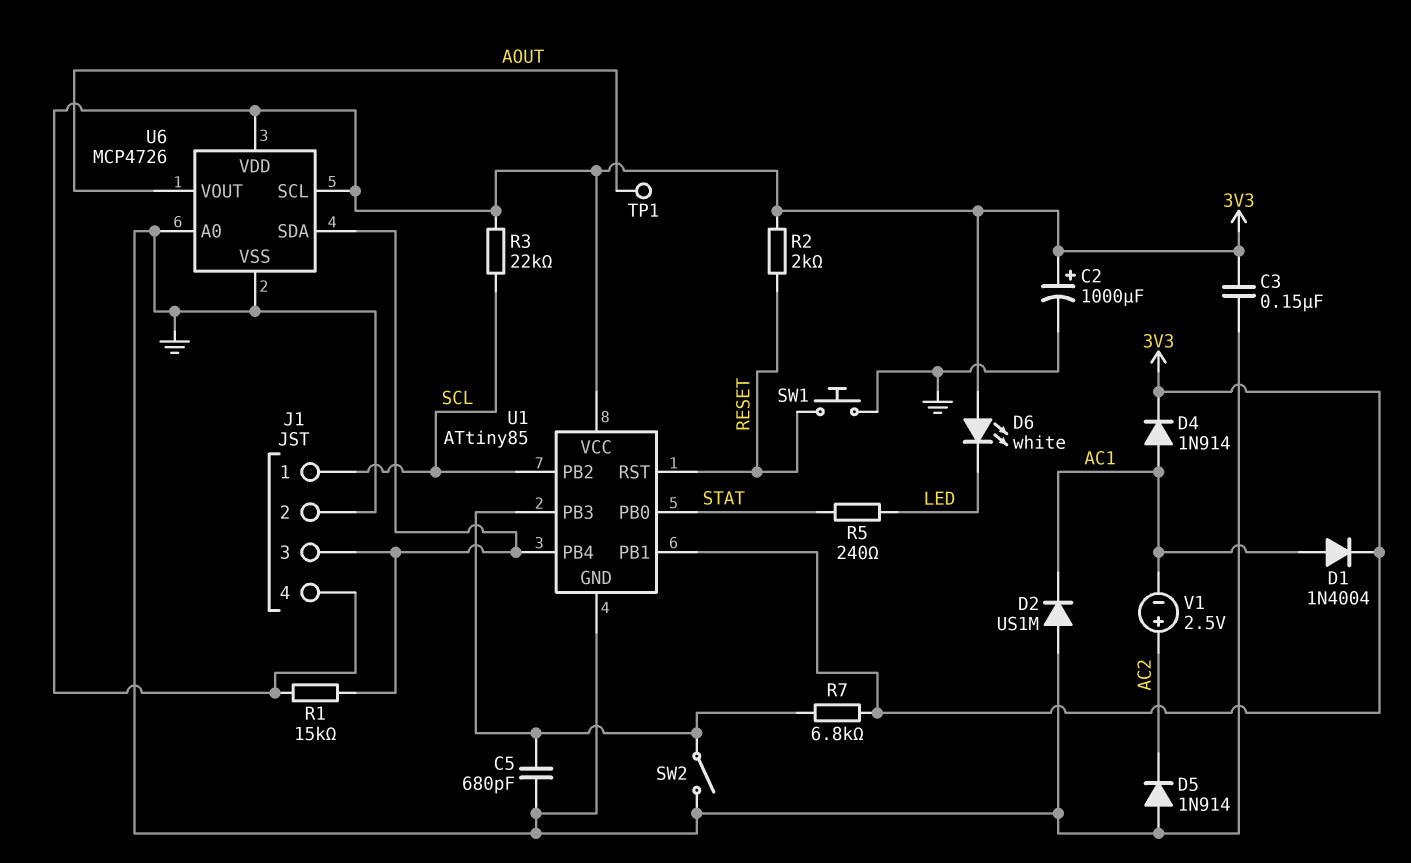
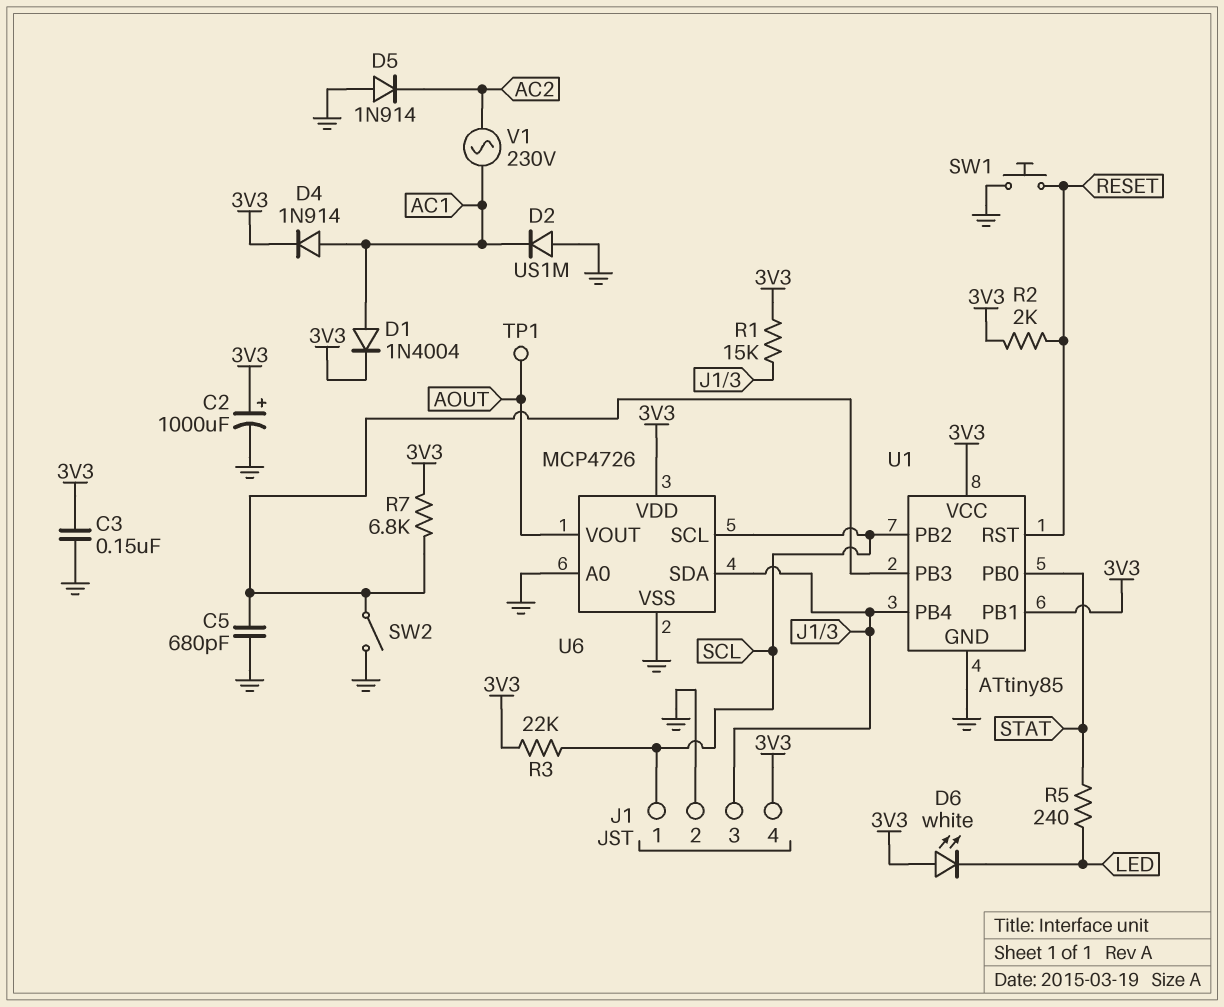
U6 pin SCL: 3V3 -> SCL
V1: 2.5V (plus AC2, minus AC1) -> AC 230V (AC1, AC2)

